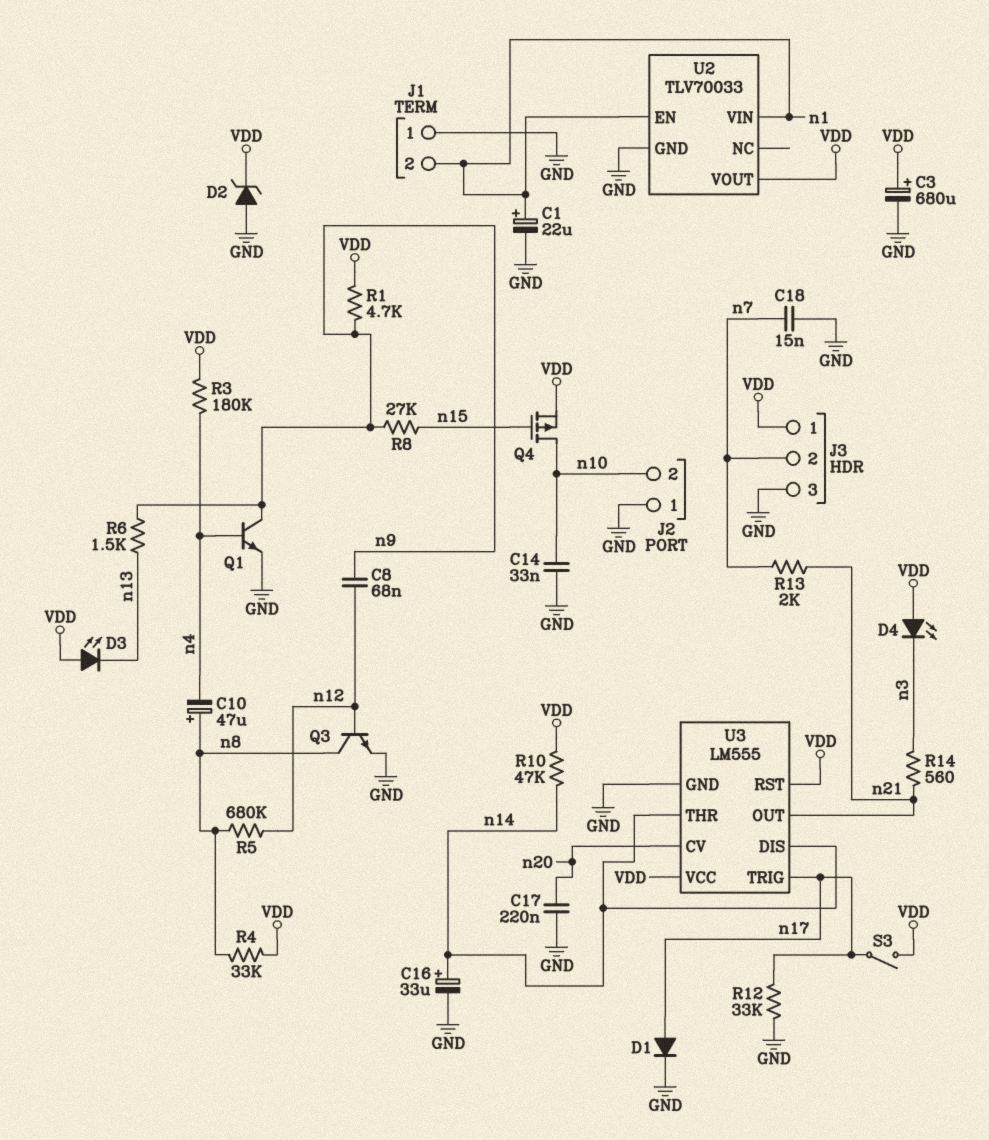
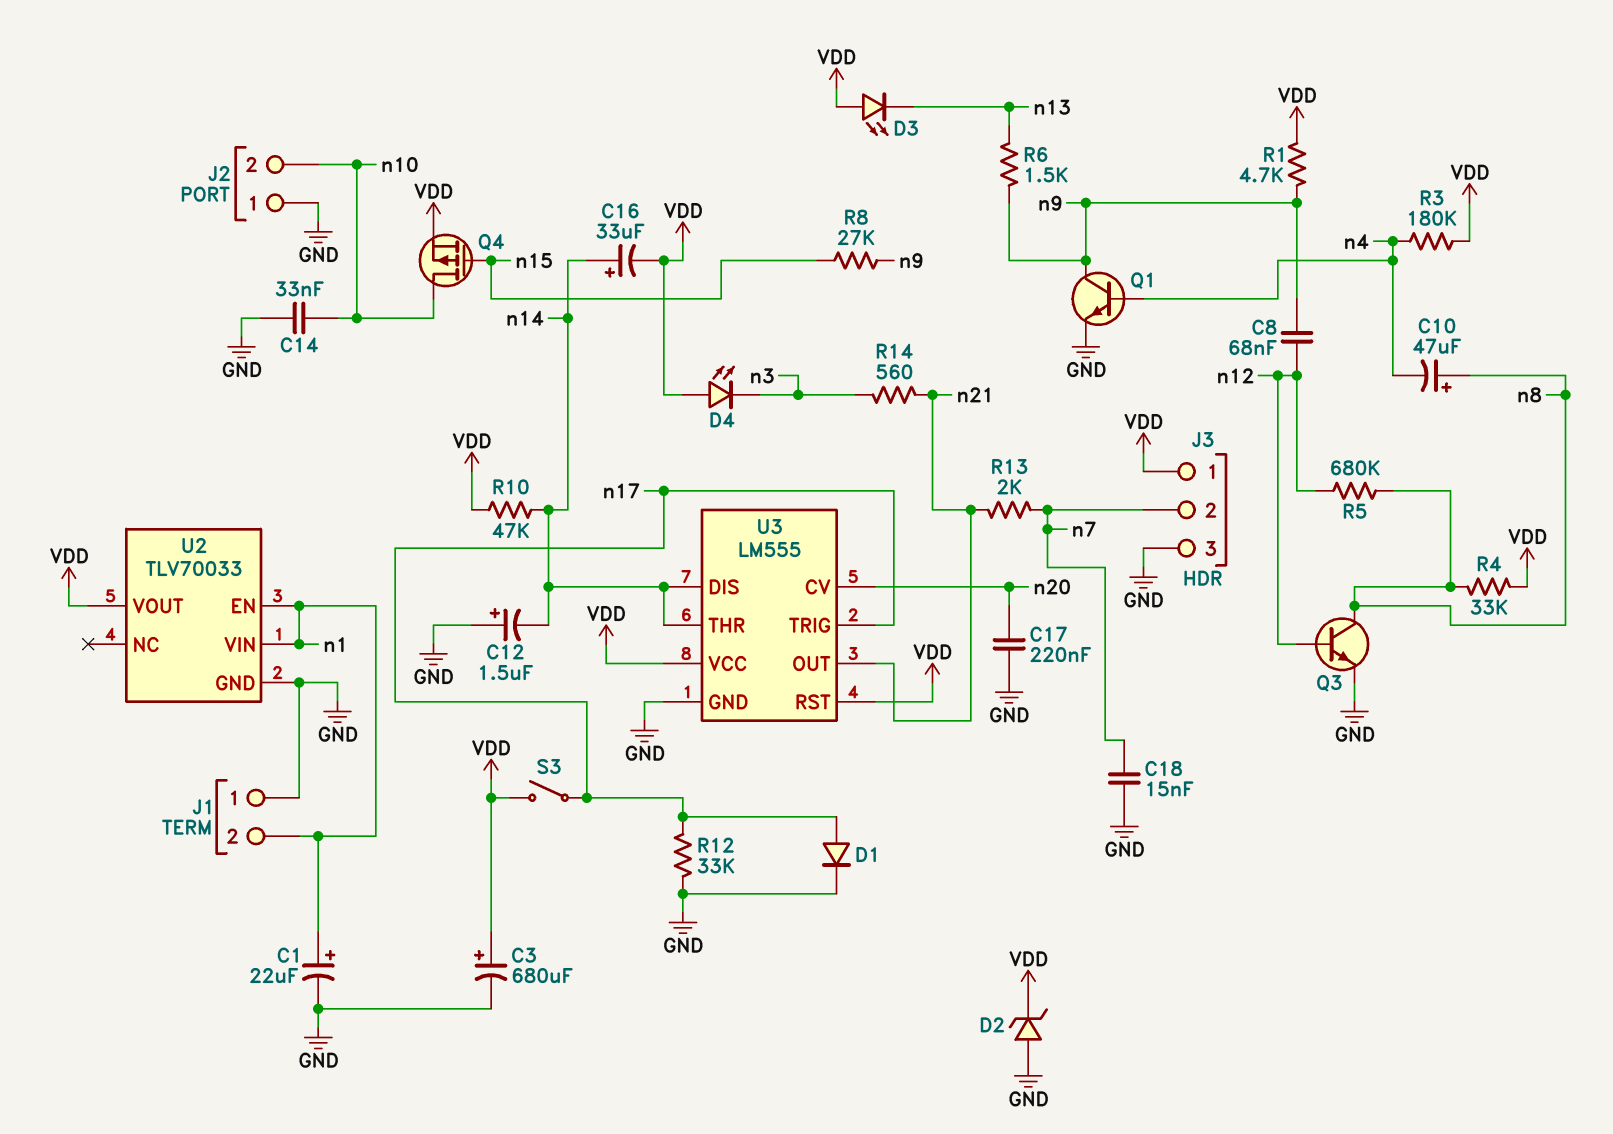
C12: none -> 1.5uF (plus GND, minus n14)
C16: 33uF (plus n14, minus GND) -> 33uF (plus n14, minus VDD)

